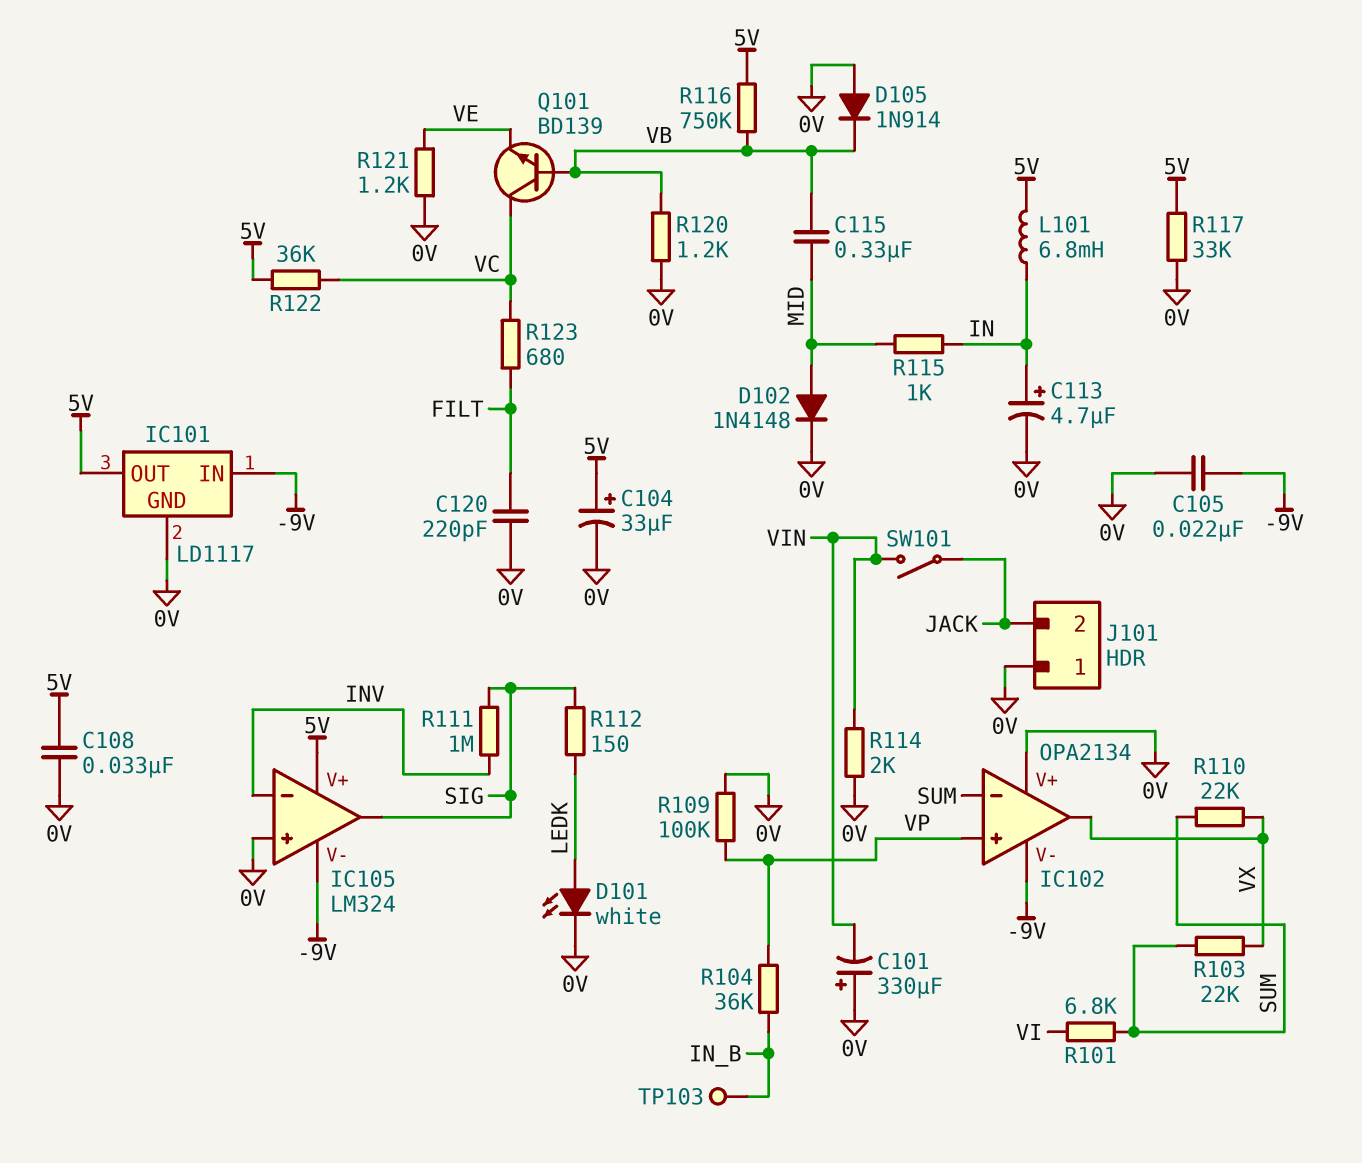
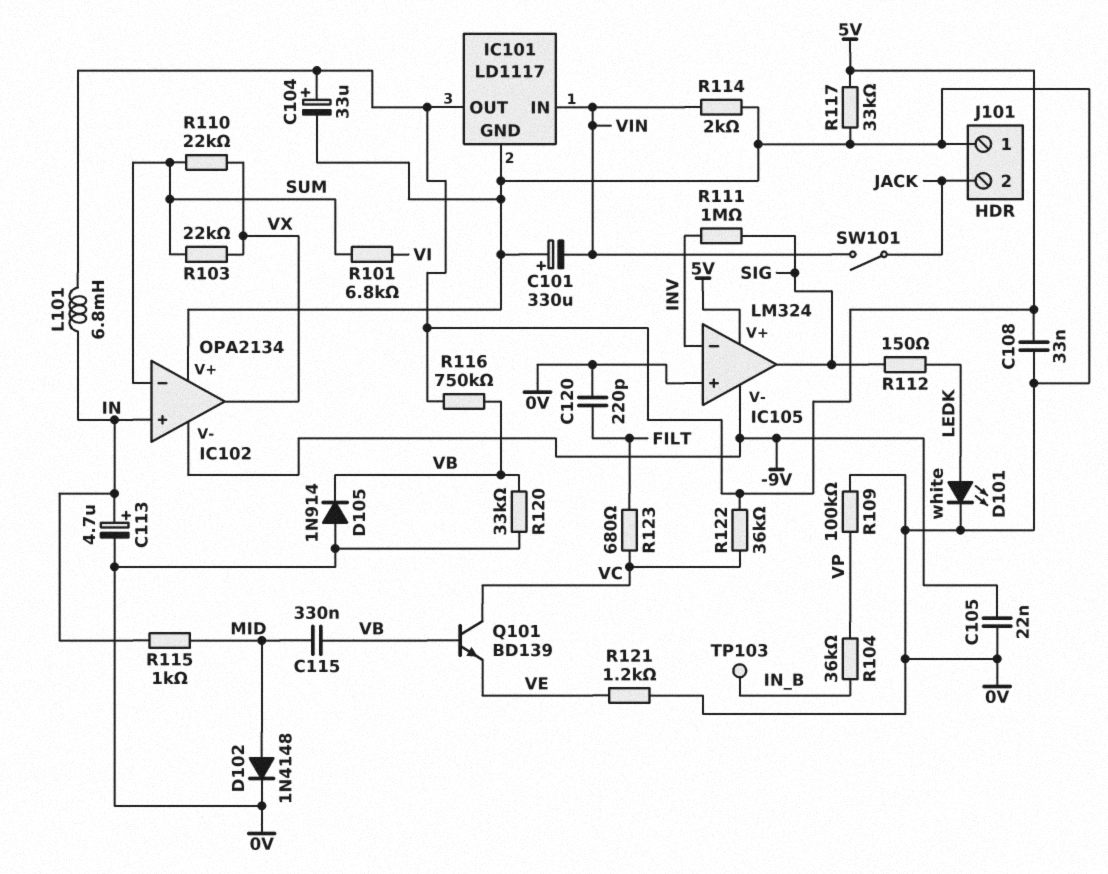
IC101 pin IN: -9V -> VIN
IC102 pin in+: VP -> IN
R120: 1.2k (0V, VB) -> 33k (0V, VB)

